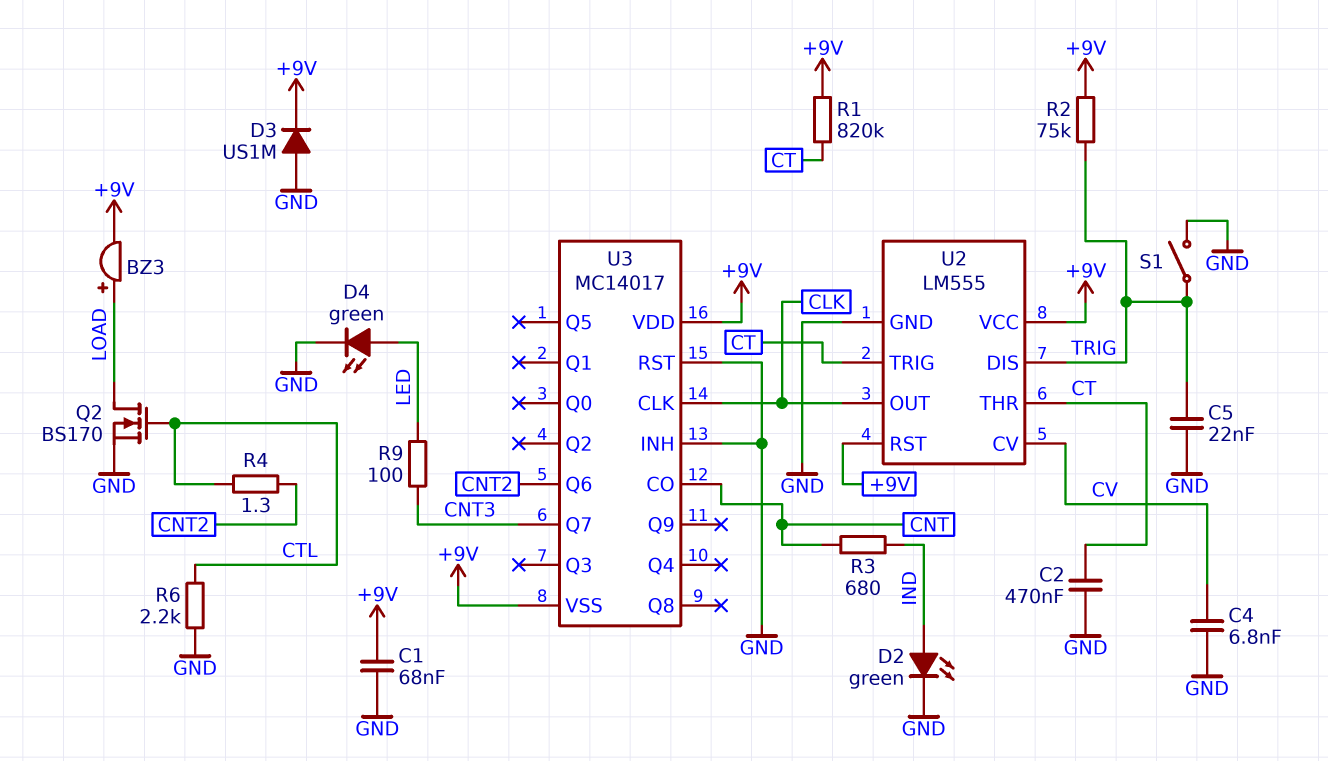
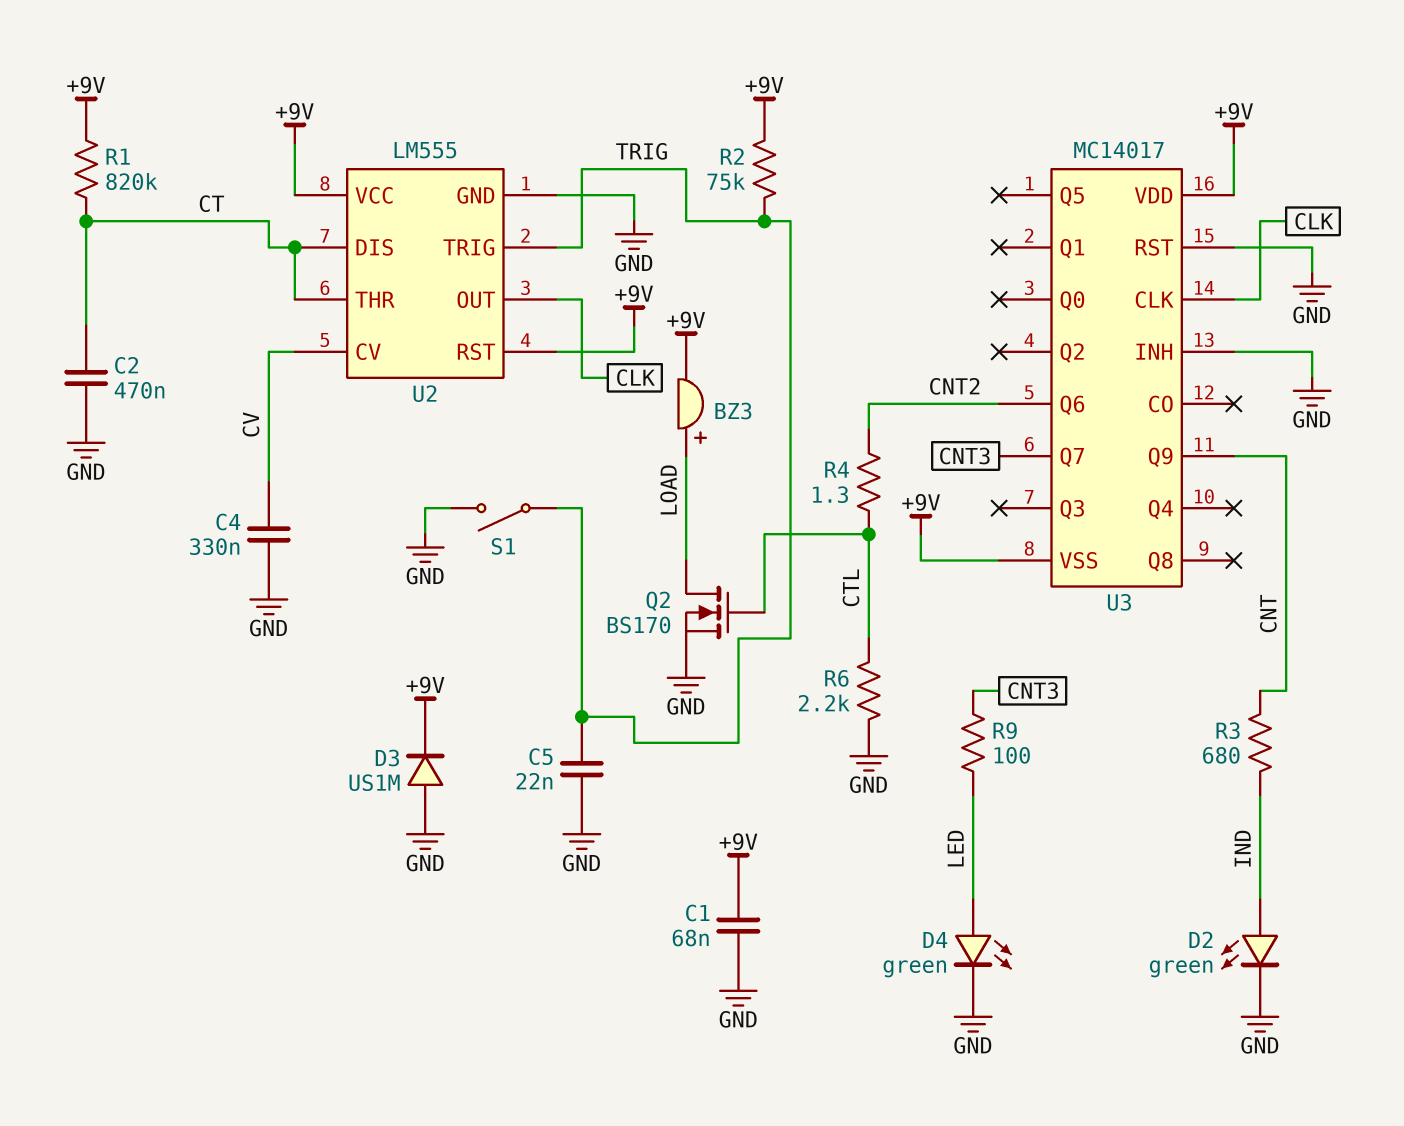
C4: 6.8nF (CV, GND) -> 330nF (CV, GND)
U2 pin DIS: TRIG -> CT
U2 pin TRIG: CT -> TRIG
U3 pin CO: CNT -> none
U3 pin Q9: none -> CNT

